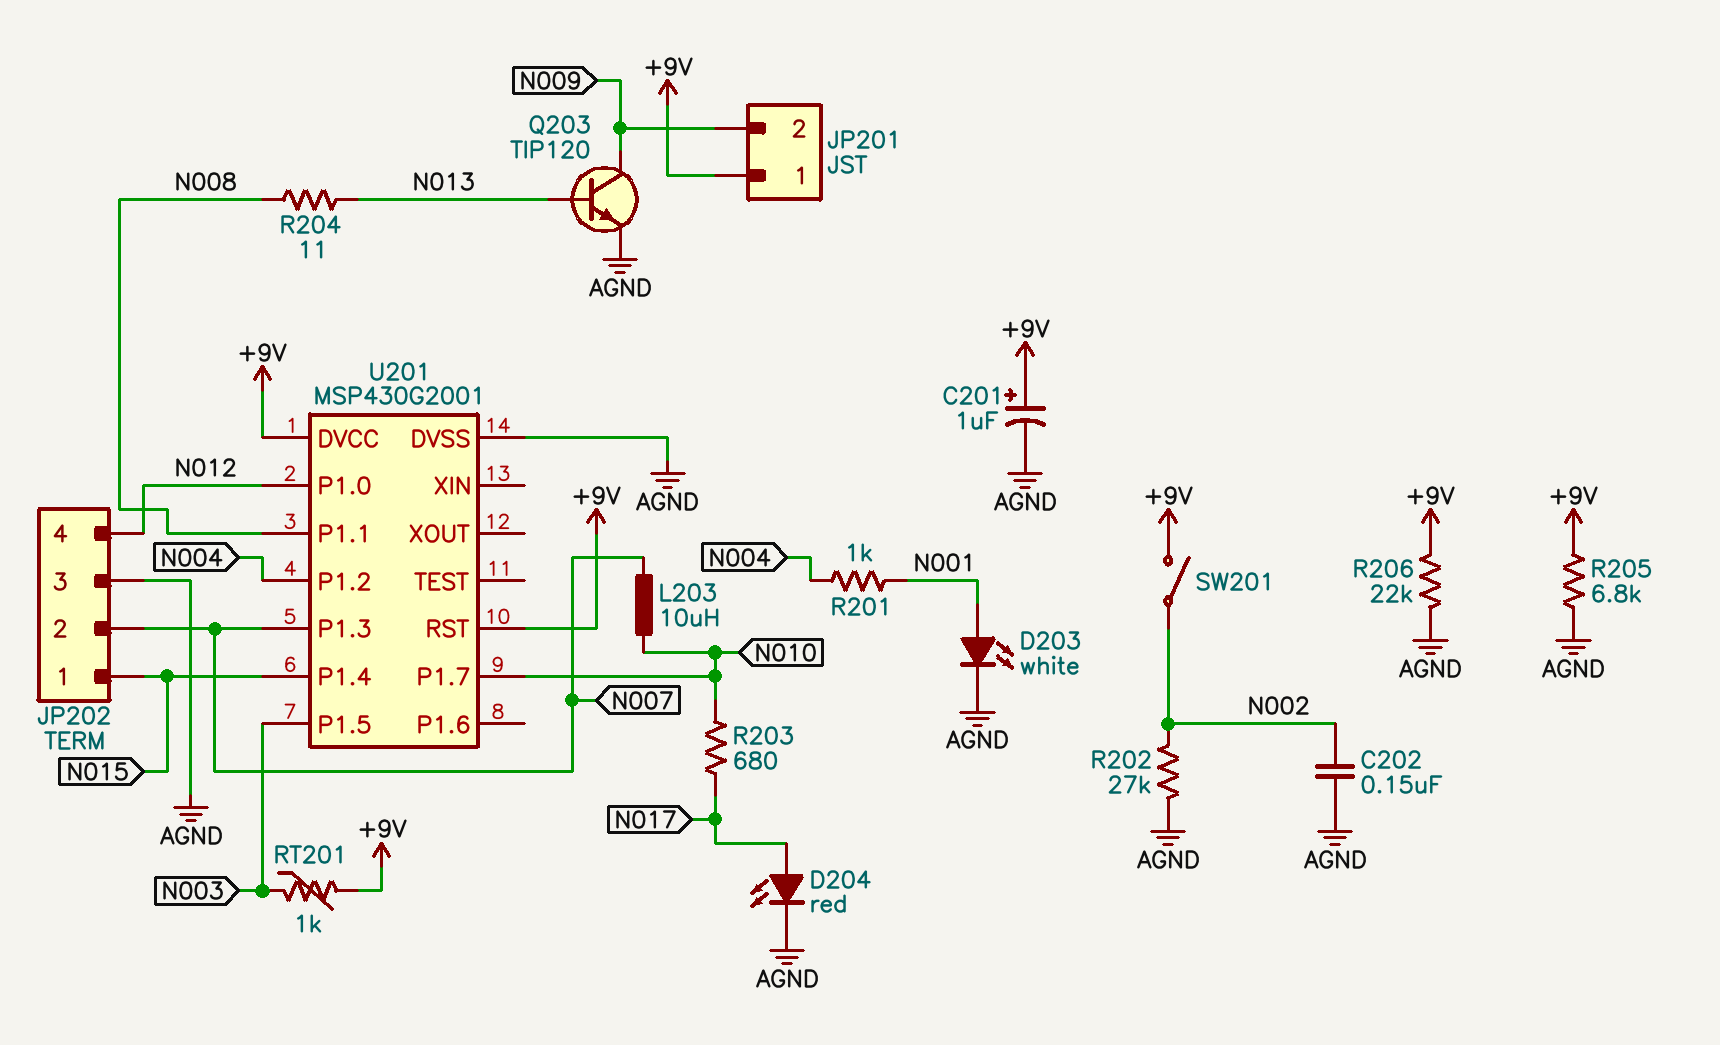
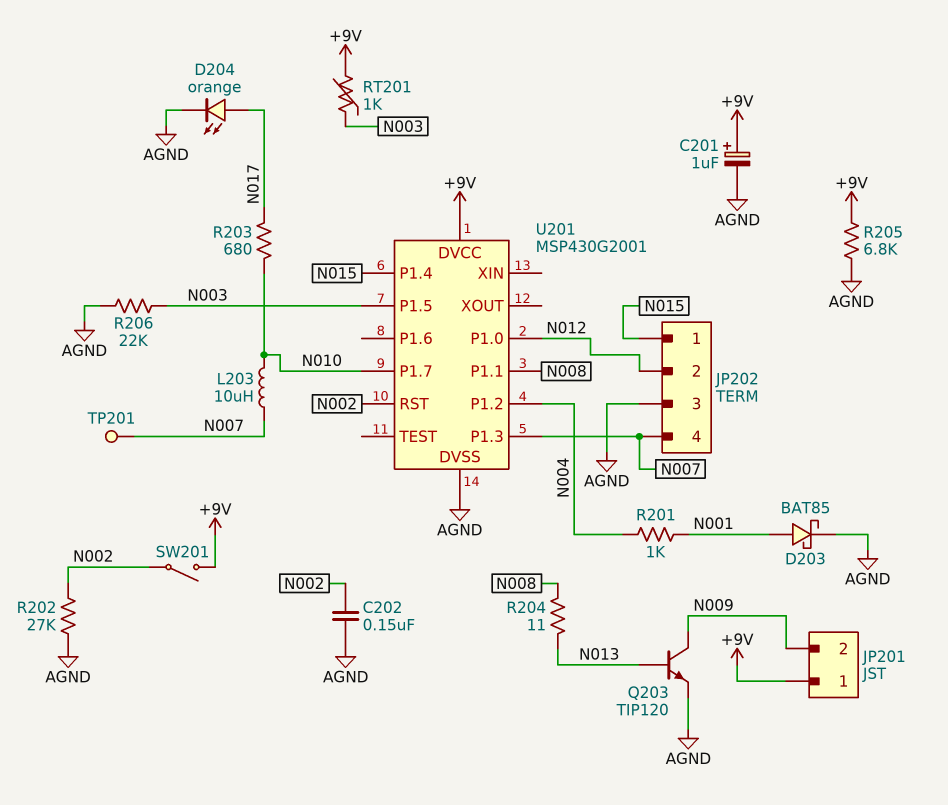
D203: LED white (A N001, K AGND) -> schottky BAT85 (A N001, K AGND)
D204: LED red (A N017, K AGND) -> LED orange (A N017, K AGND)
JP202 pin 2: N007 -> N012
JP202 pin 4: N012 -> N007
R206: 22k (+9V, AGND) -> 22k (AGND, N003)
TP201: none -> test point (N007)
U201 pin RST: +9V -> N002

